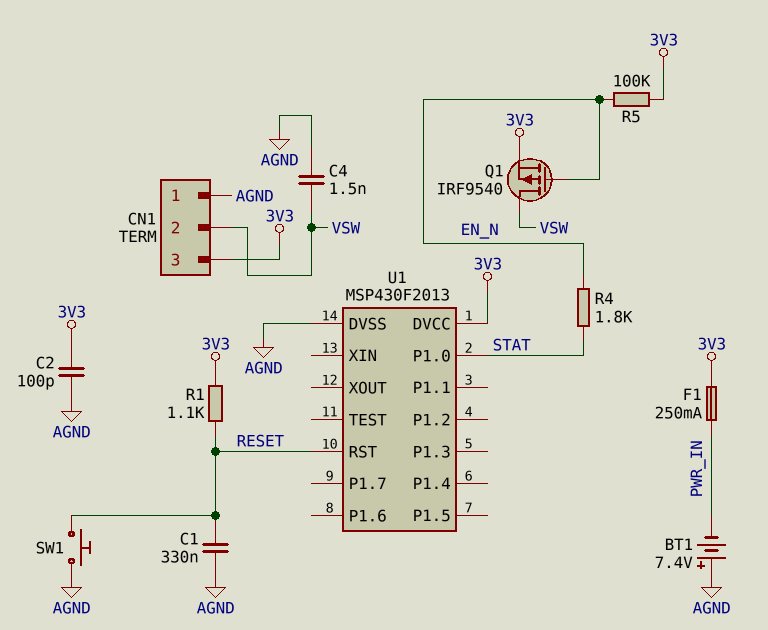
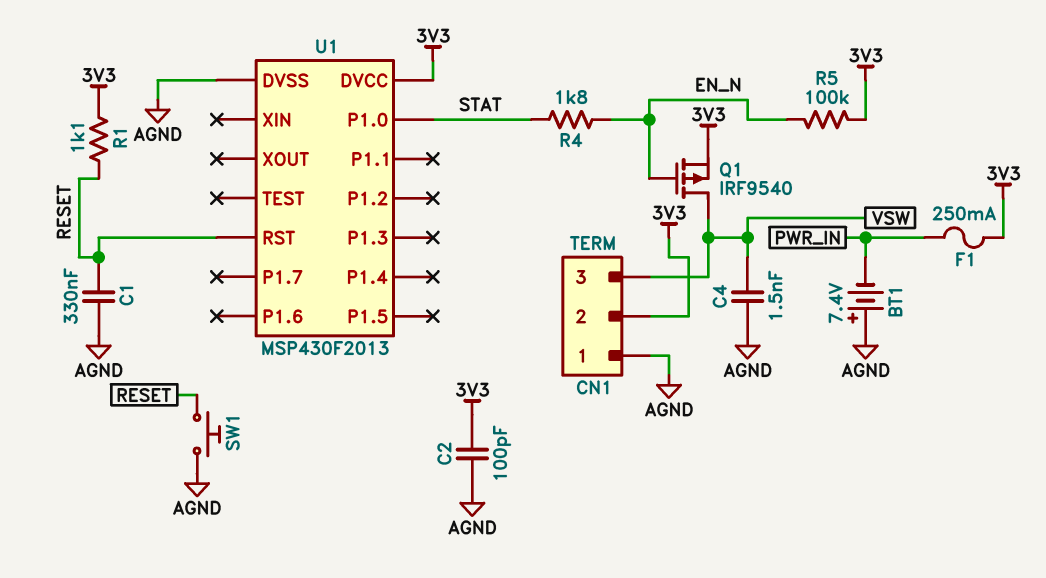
CN1 pin 2: VSW -> 3V3
CN1 pin 3: 3V3 -> VSW

